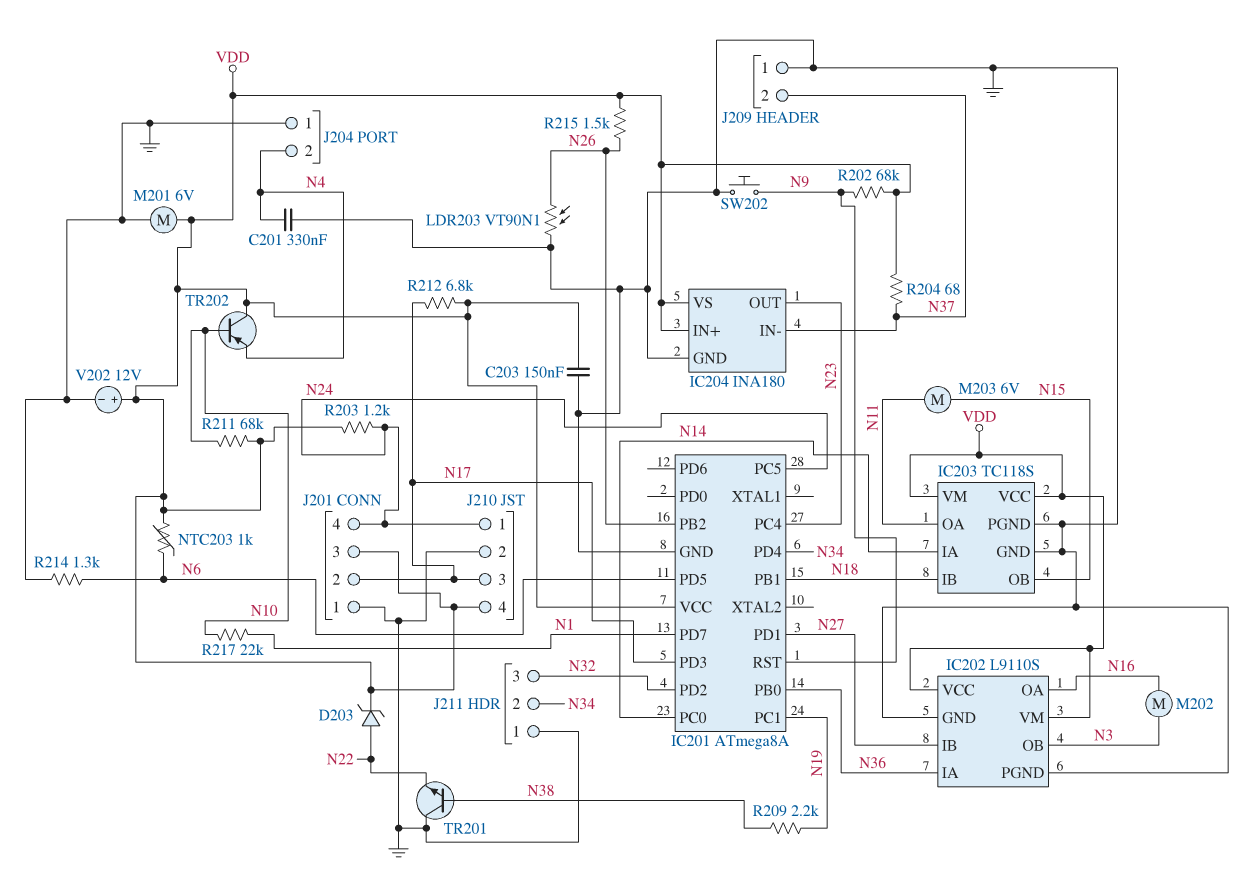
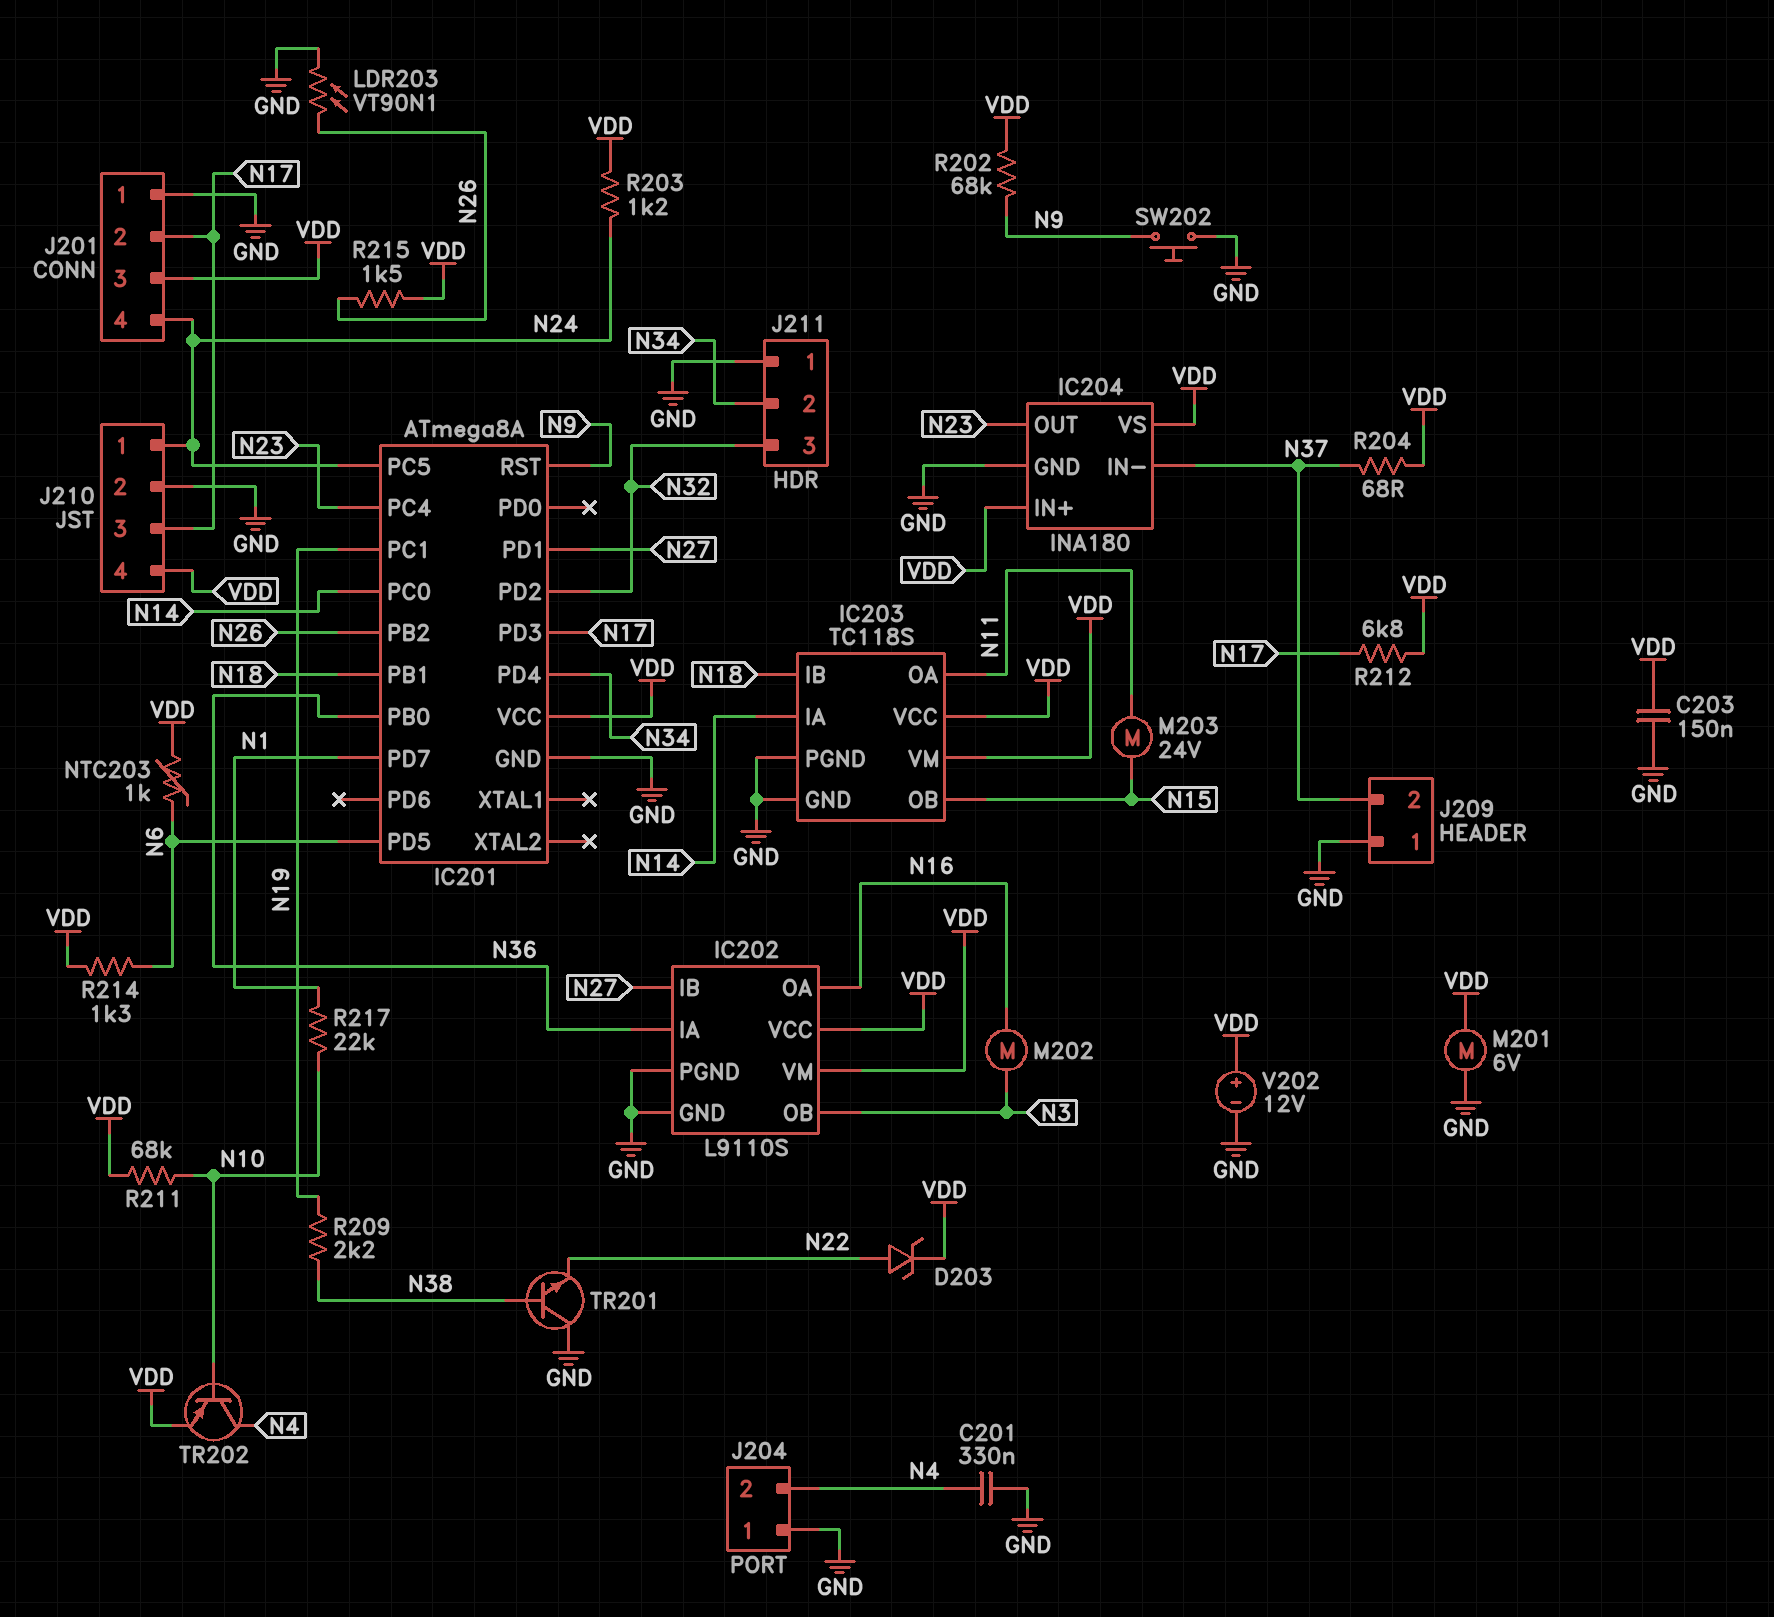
M203: motor 6V (N11, N15) -> motor 24V (N11, N15)
R214: 1.3k (GND, N6) -> 1.3k (N6, VDD)
TR202: PNP (B N10, C VDD, E N4) -> PNP (B N10, C N4, E VDD)

